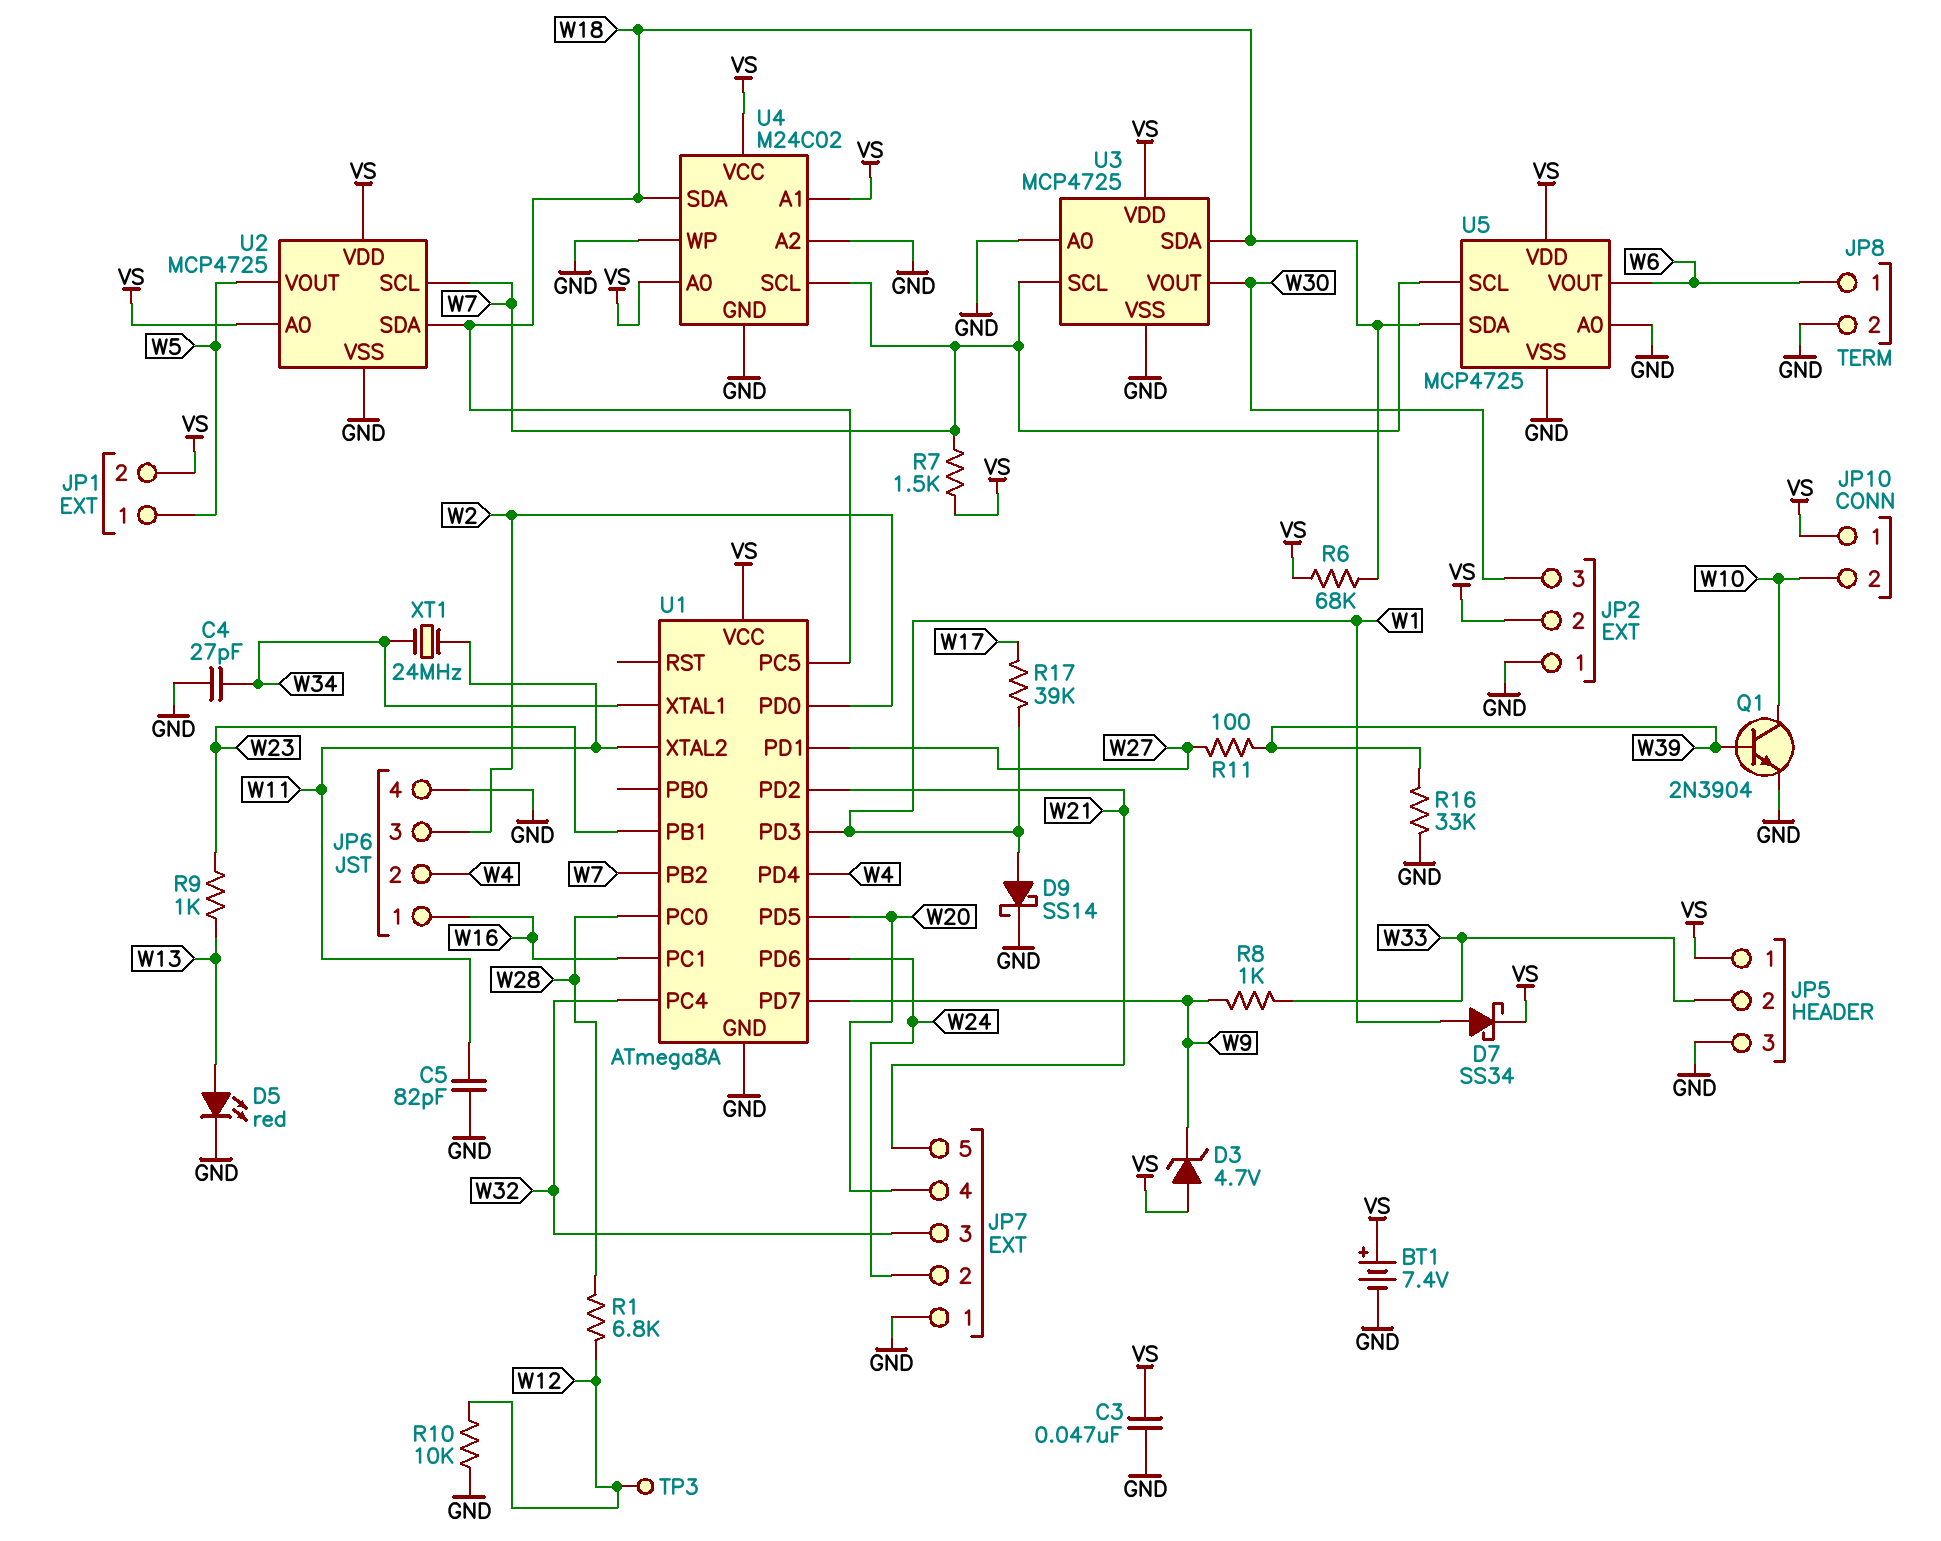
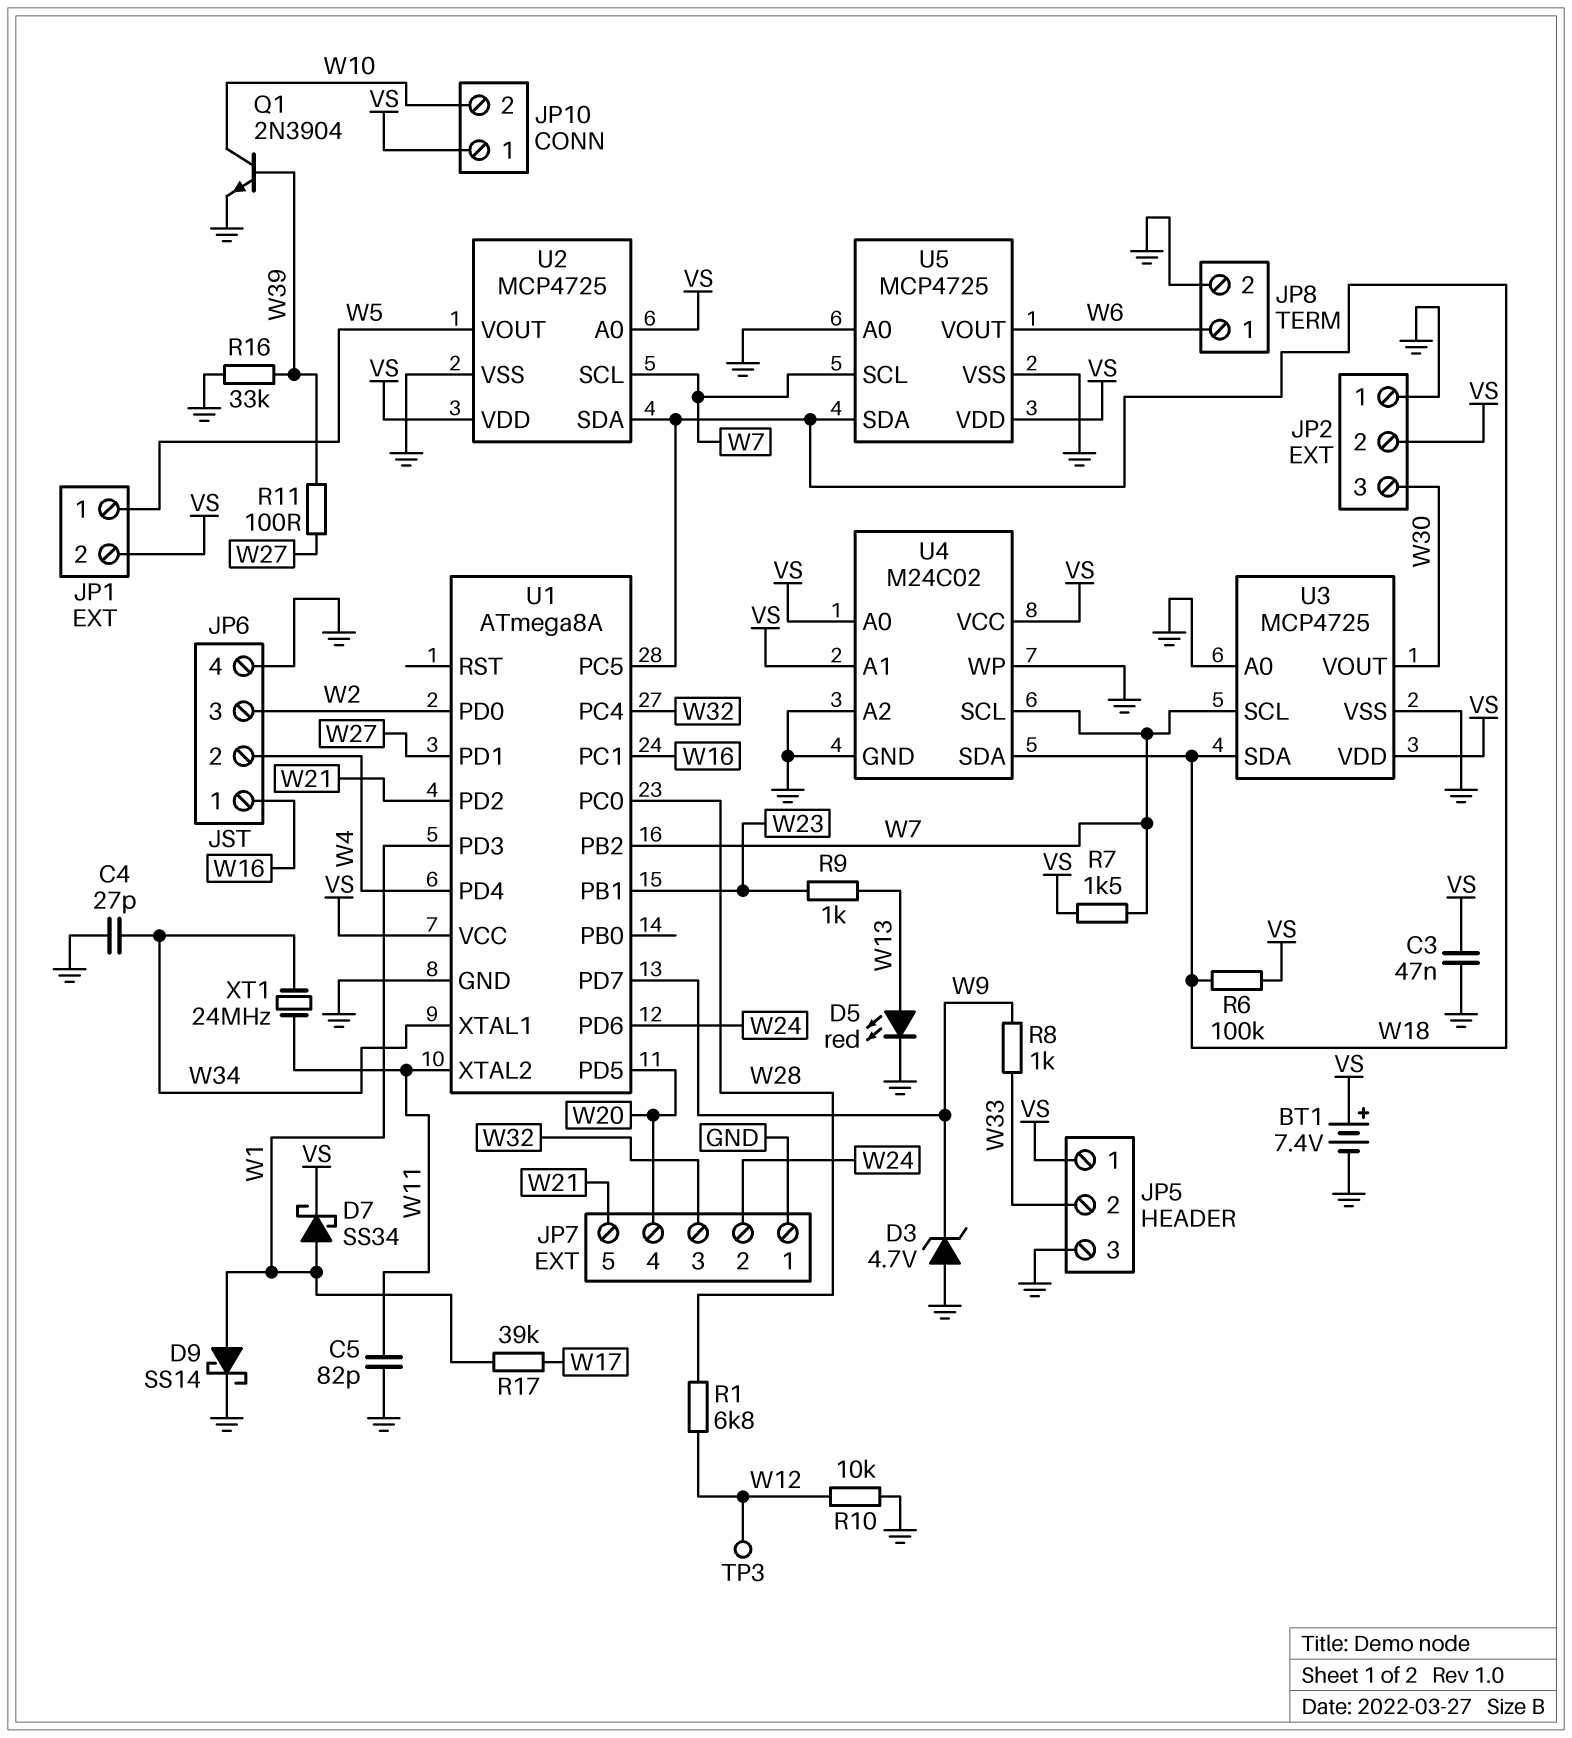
D3: zener 4.7V (A VS, K W9) -> zener 4.7V (A GND, K W9)
R6: 68k (VS, W18) -> 100k (VS, W18)

